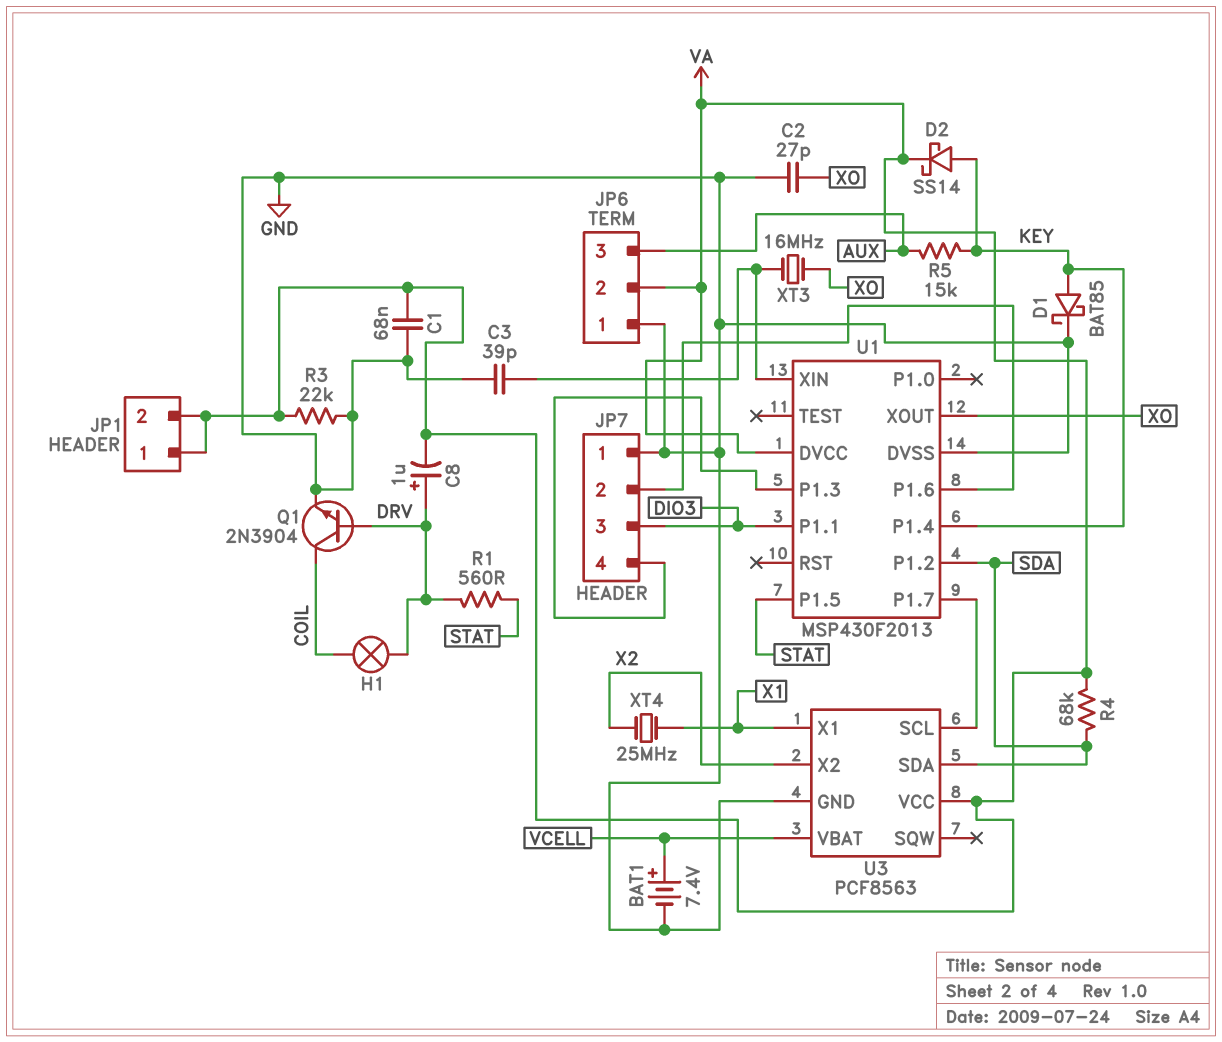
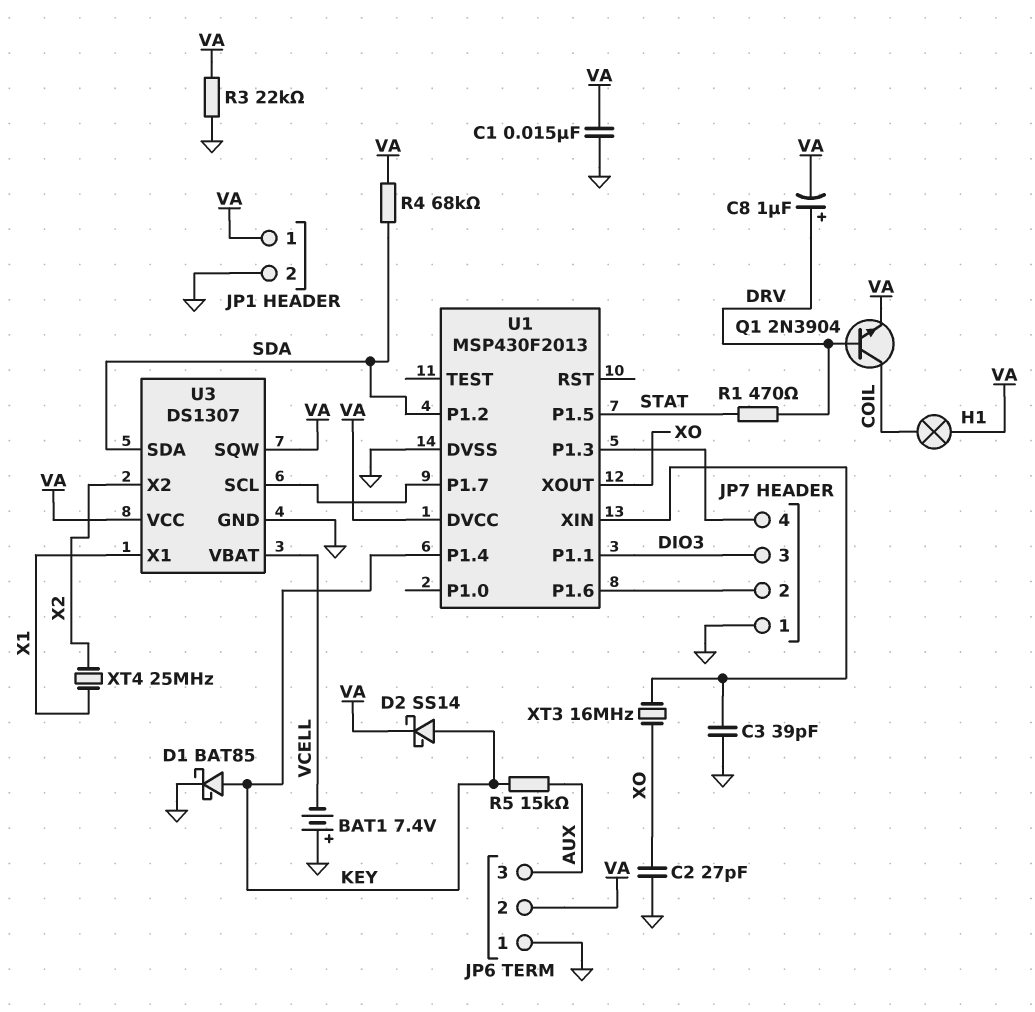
BAT1: 7.4V (plus VCELL, minus GND) -> 7.4V (plus GND, minus VCELL)
C1: 68nF (GND, VA) -> 15nF (GND, VA)
H1: lamp (COIL, DRV) -> lamp (COIL, VA)
JP1 pin 2: VA -> GND
Q1: NPN 2N3904 (B DRV, C COIL, E GND) -> NPN 2N3904 (B DRV, C COIL, E VA)
R1: 560 (DRV, STAT) -> 470 (DRV, STAT)
U3: PCF8563 -> DS1307
U3 pin SQW: none -> VA

